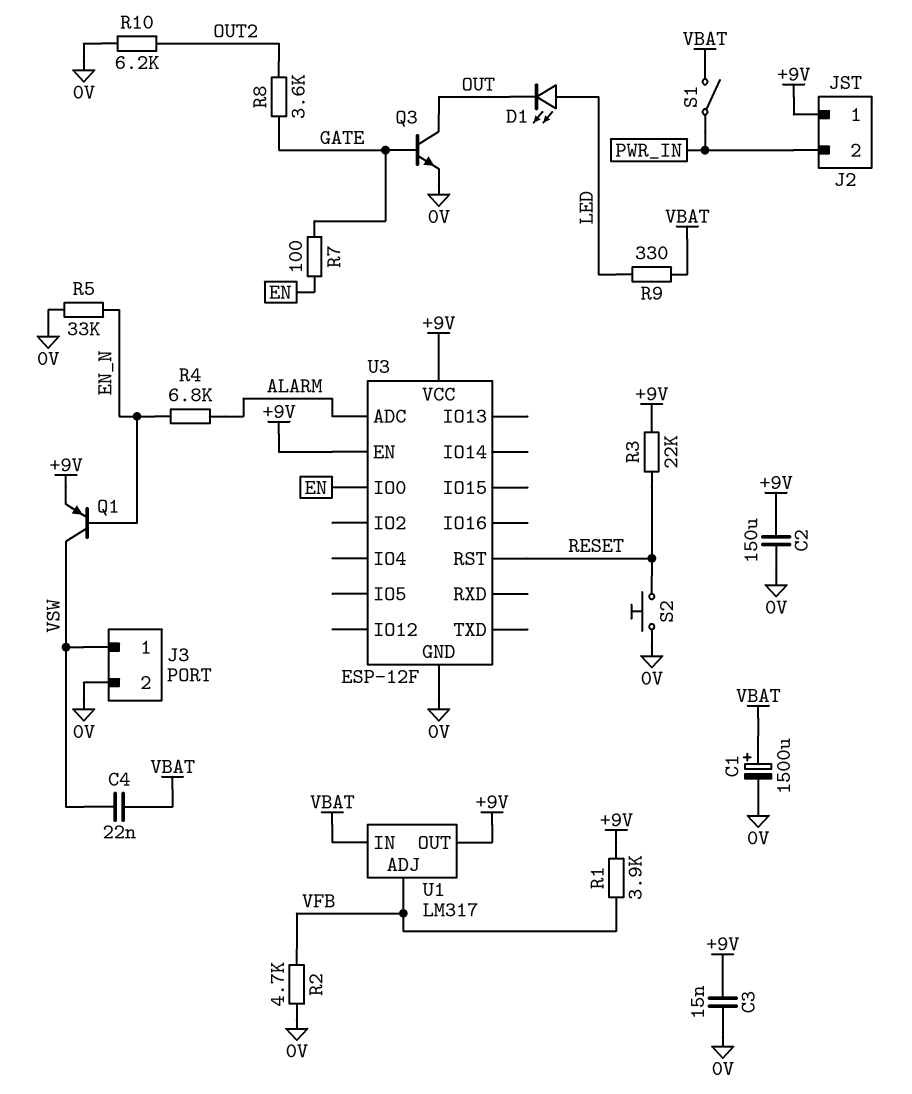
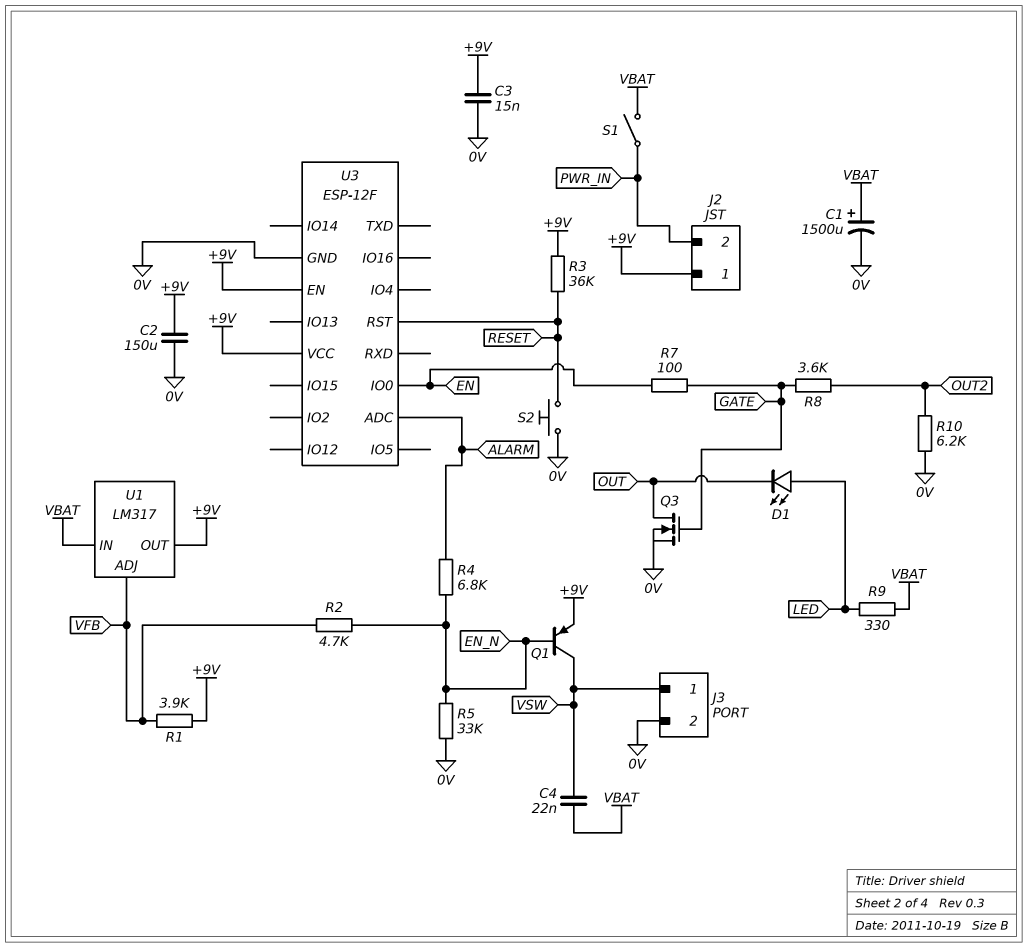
Q3: NPN (B GATE, C OUT, E 0V) -> NMOS (G GATE, D OUT, S 0V)
R2: 4.7k (0V, VFB) -> 4.7k (EN_N, VFB)
R3: 22k (+9V, RESET) -> 36k (+9V, RESET)

